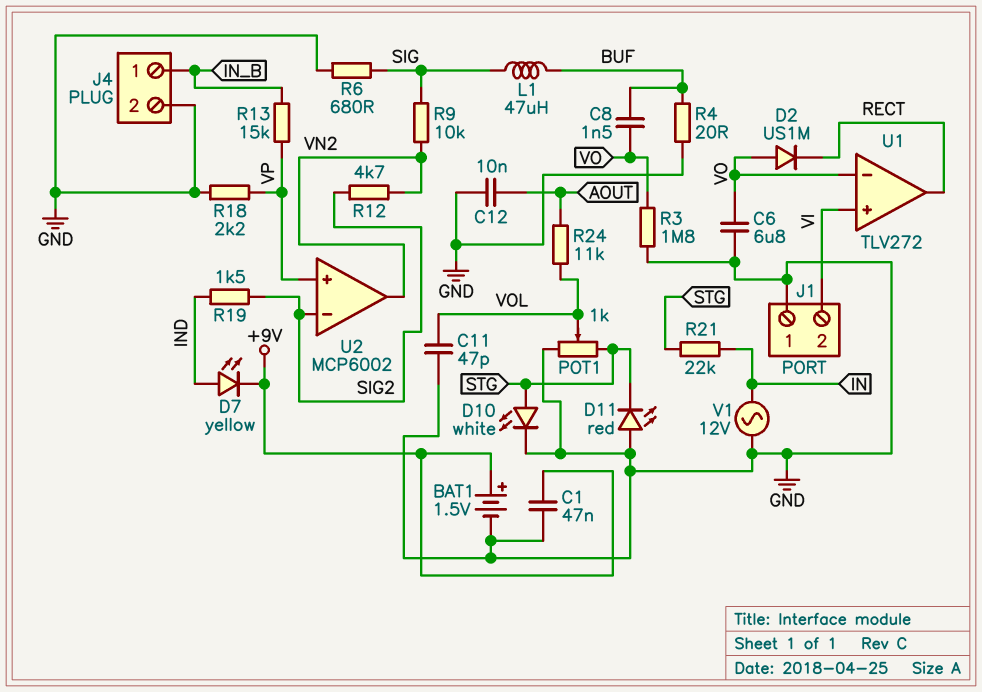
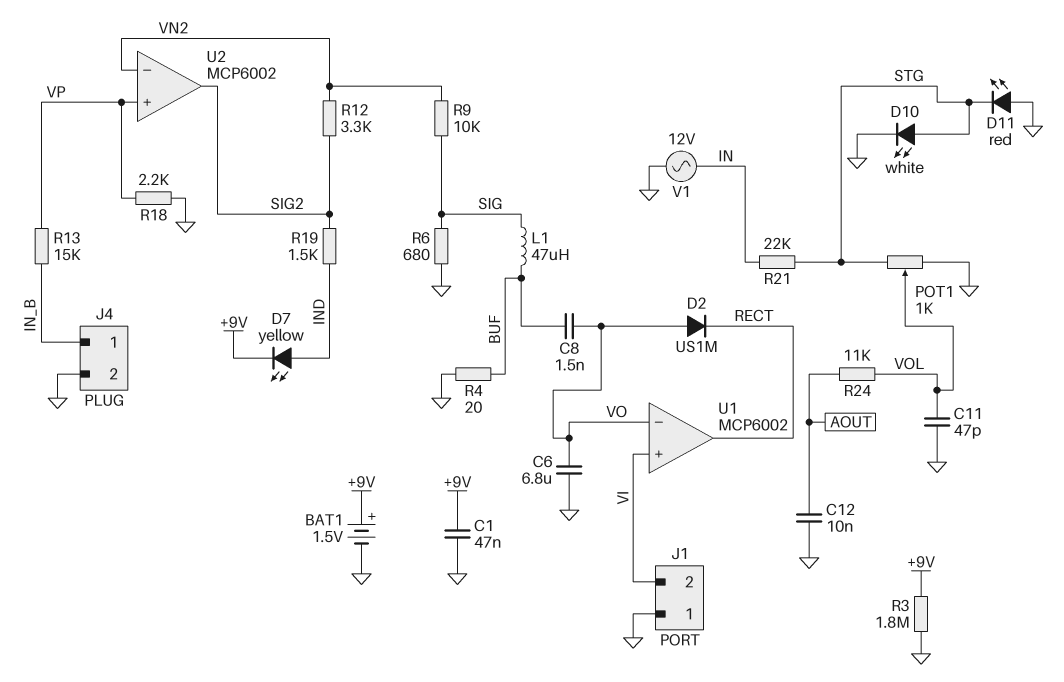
R3: 1.8M (GND, VO) -> 1.8M (+9V, GND)
R12: 4.7k (SIG2, VN2) -> 3.3k (SIG2, VN2)
U1: TLV272 -> MCP6002
U2 pin in-: SIG2 -> VN2
U2 pin out: VN2 -> SIG2

